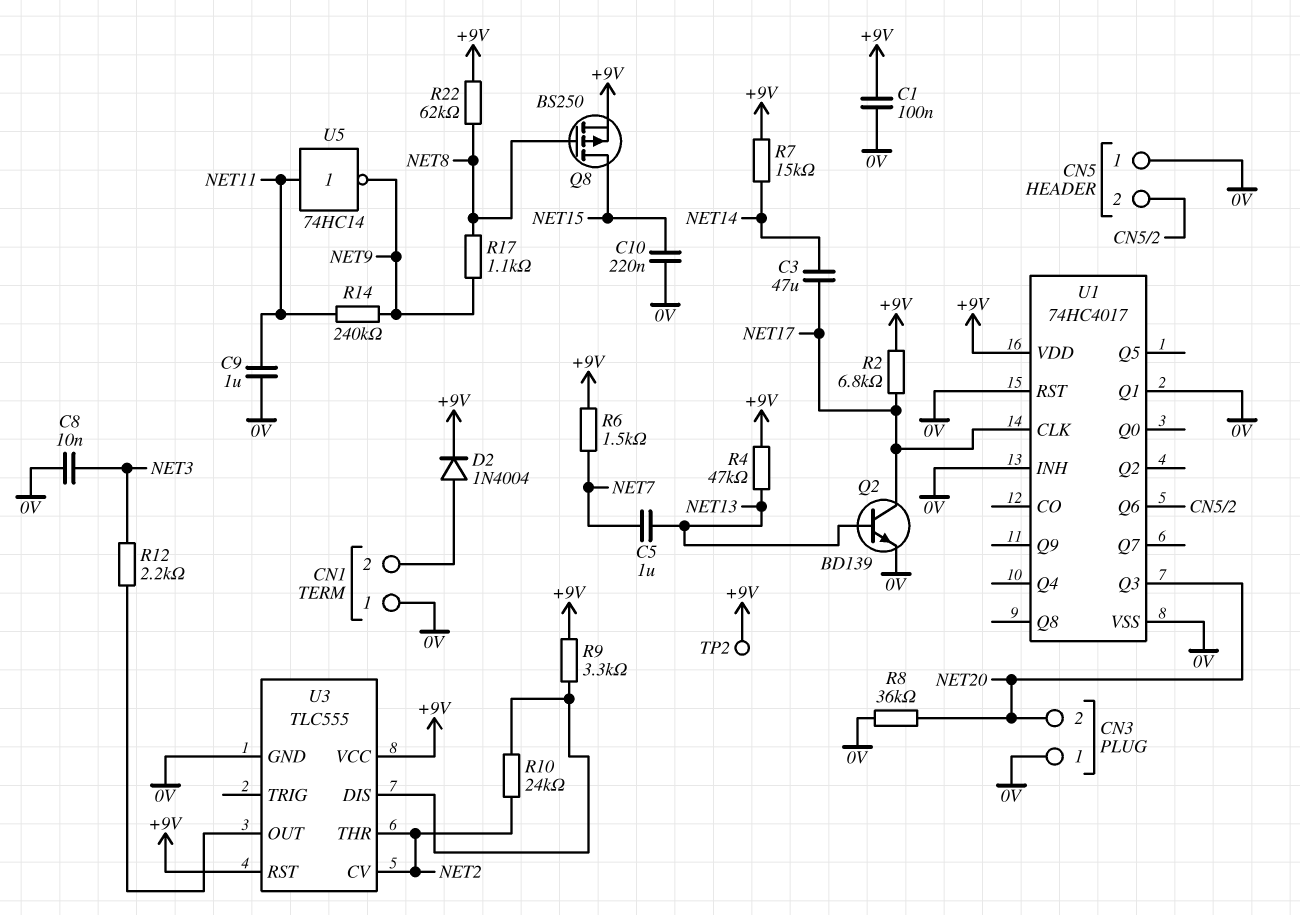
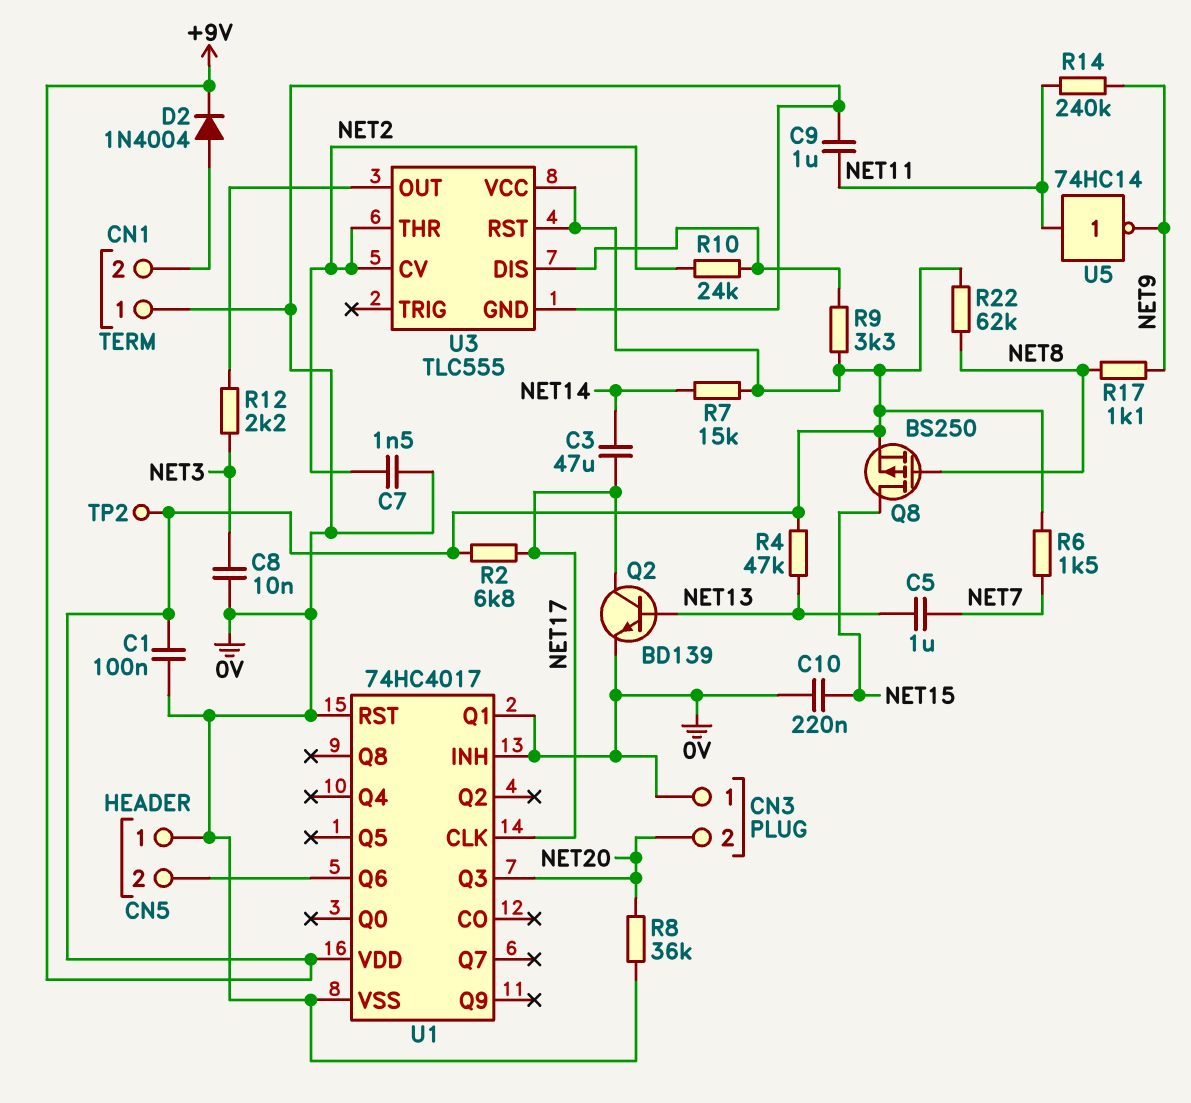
C7: none -> 1.5nF (0V, NET2)

